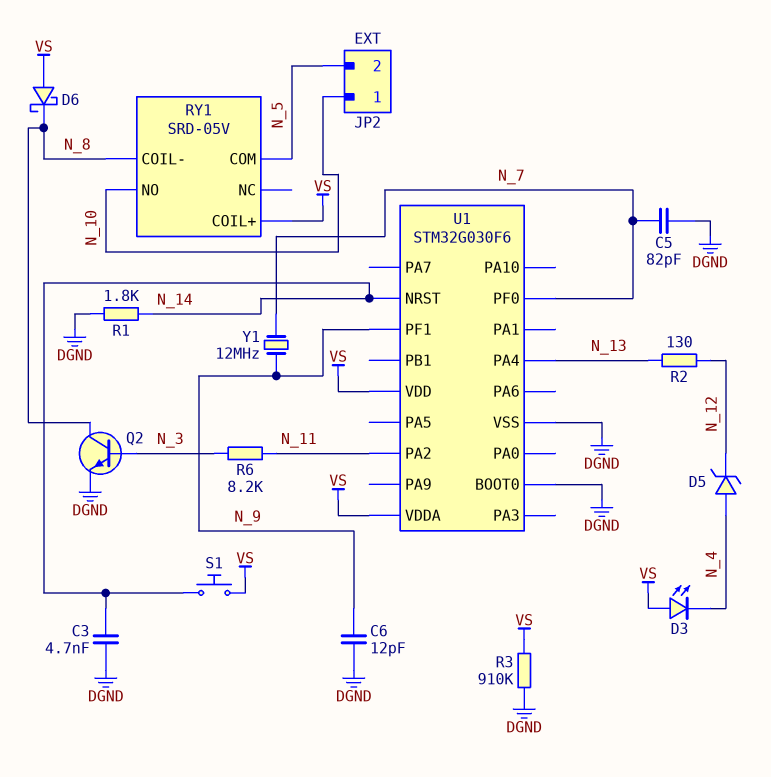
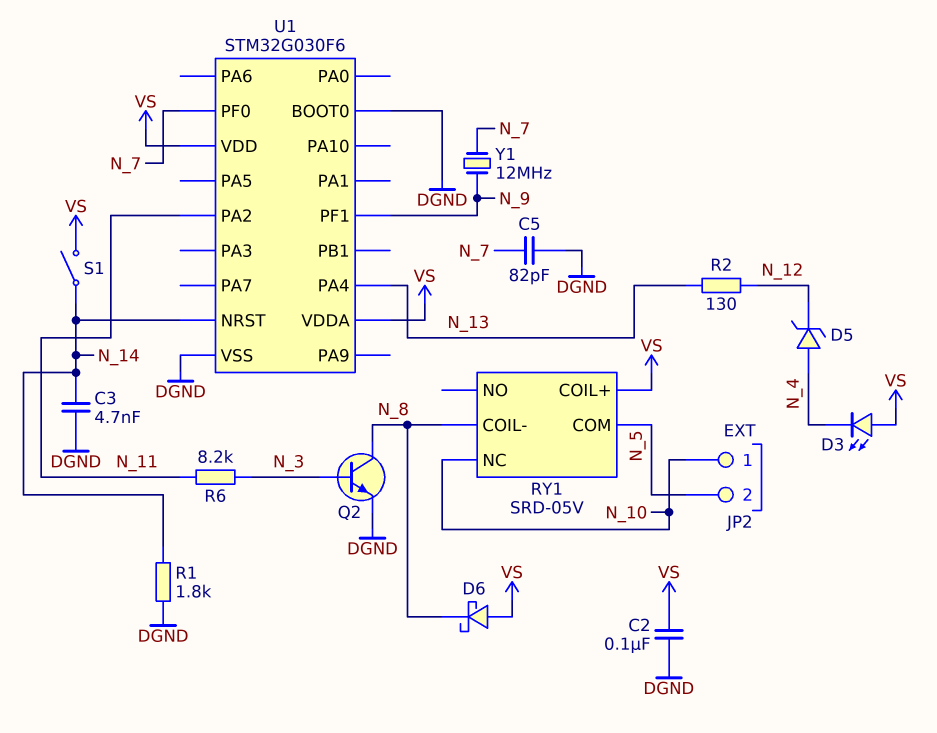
C2: none -> 100nF (DGND, VS)
C6: 12pF (DGND, N_9) -> none
R3: 910k (DGND, VS) -> none
RY1 pin NC: none -> N_10
RY1 pin NO: N_10 -> none
S1: button (N_14, VS) -> switch (N_14, VS)

